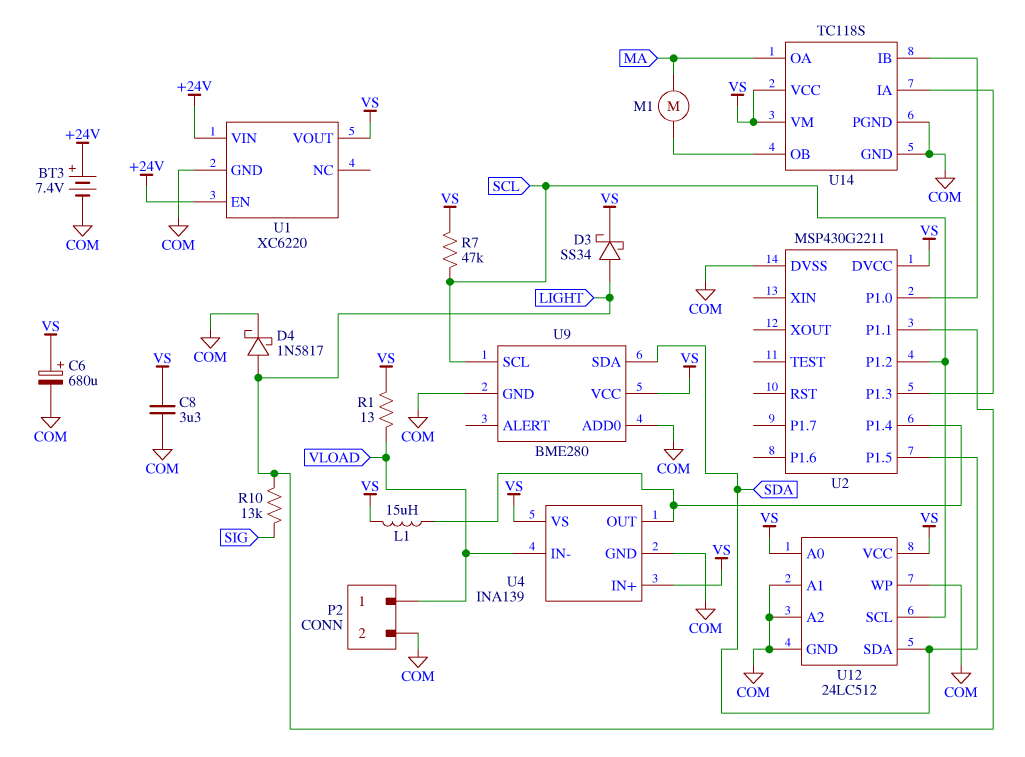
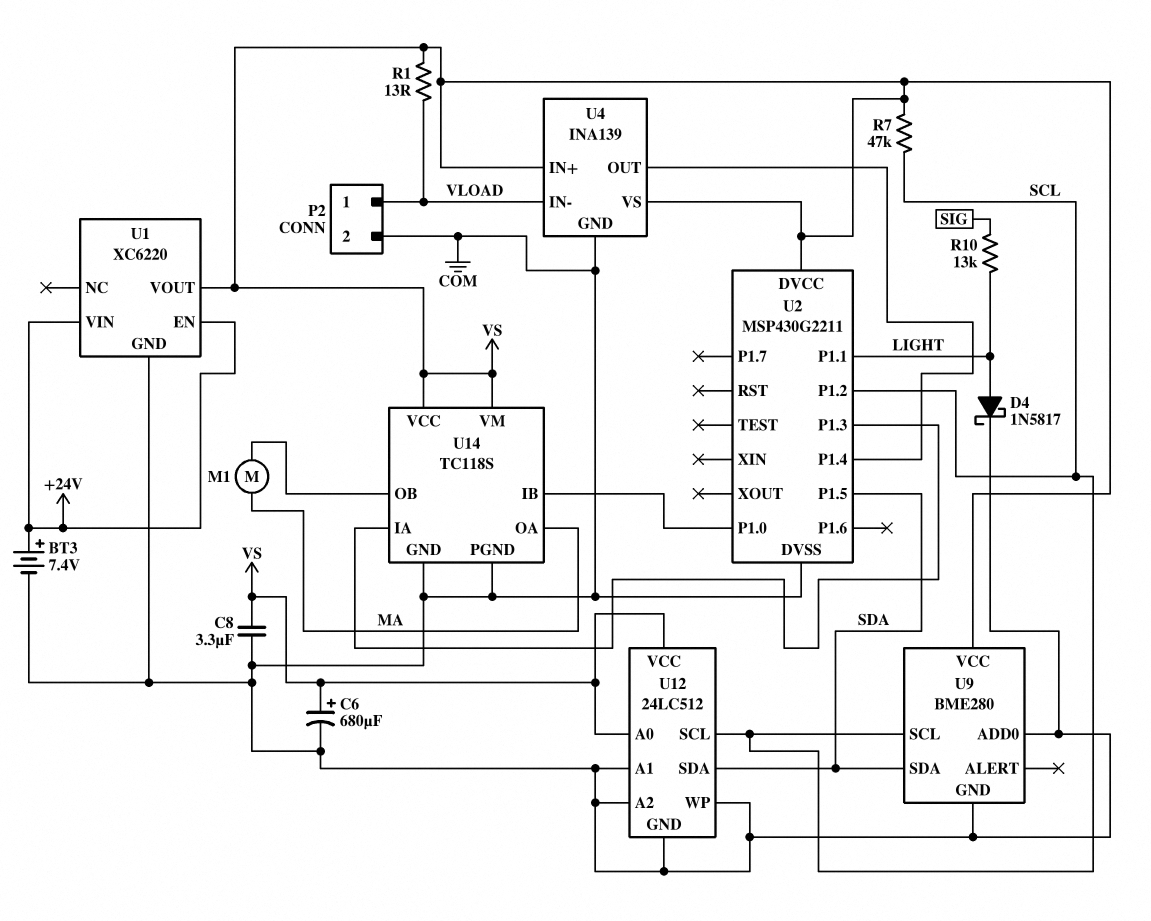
D3: schottky SS34 (A LIGHT, K VS) -> none
L1: 15uH (U2/P1.4, VS) -> none

